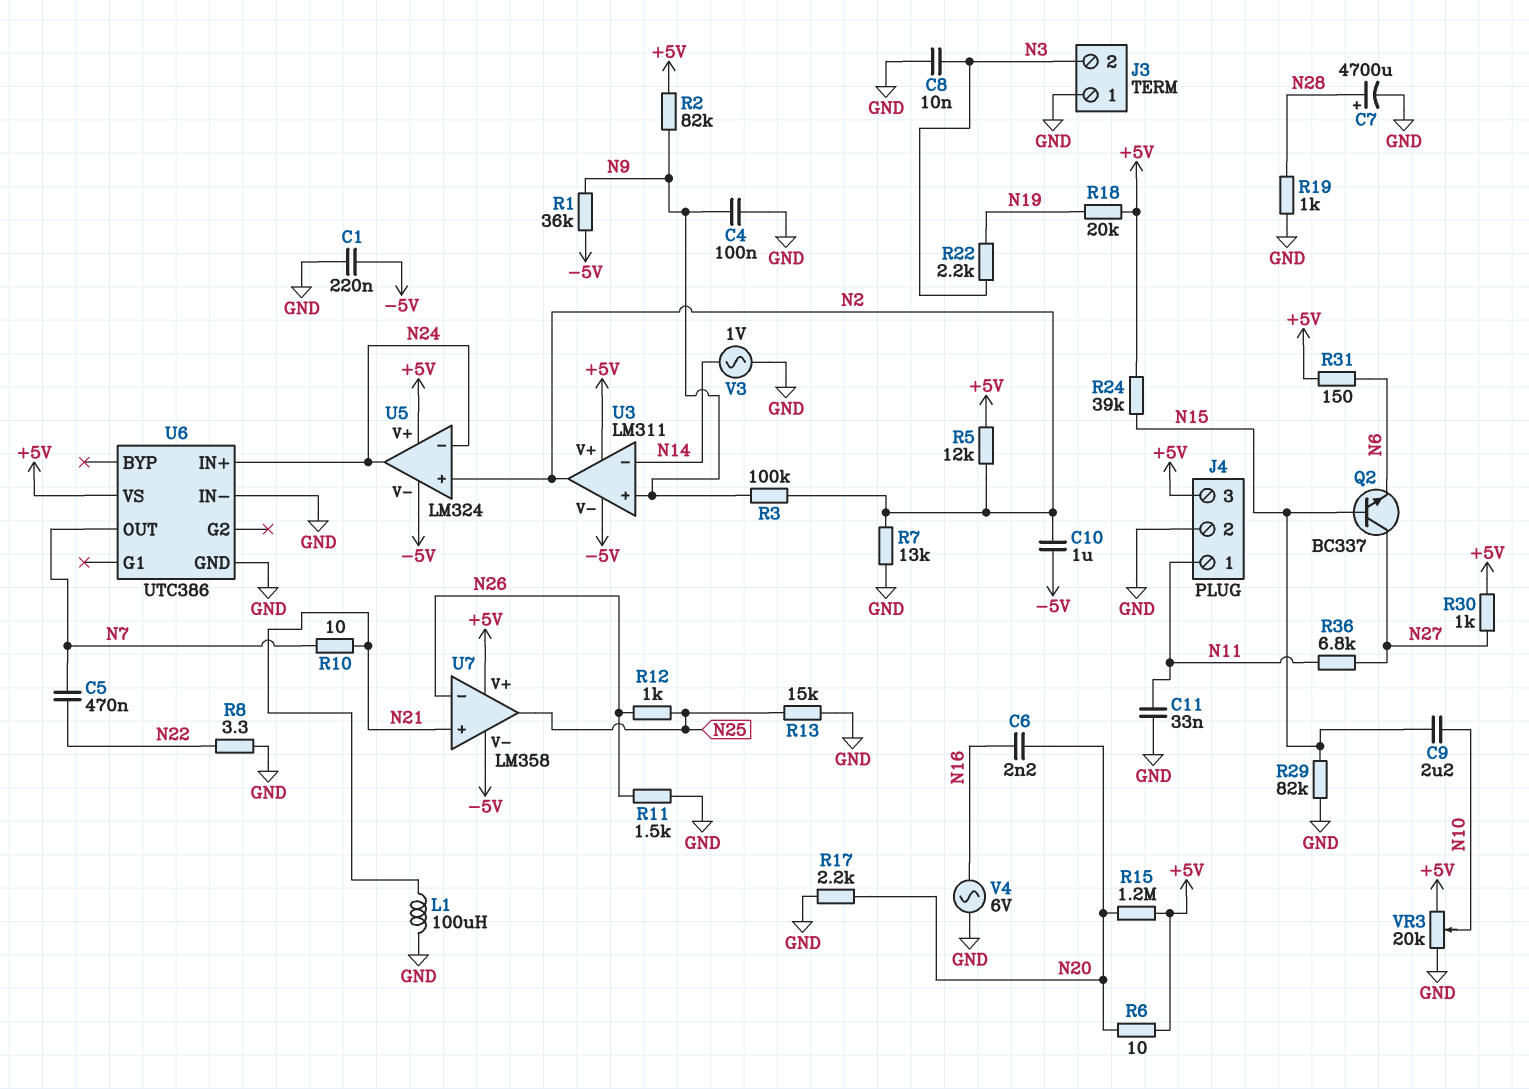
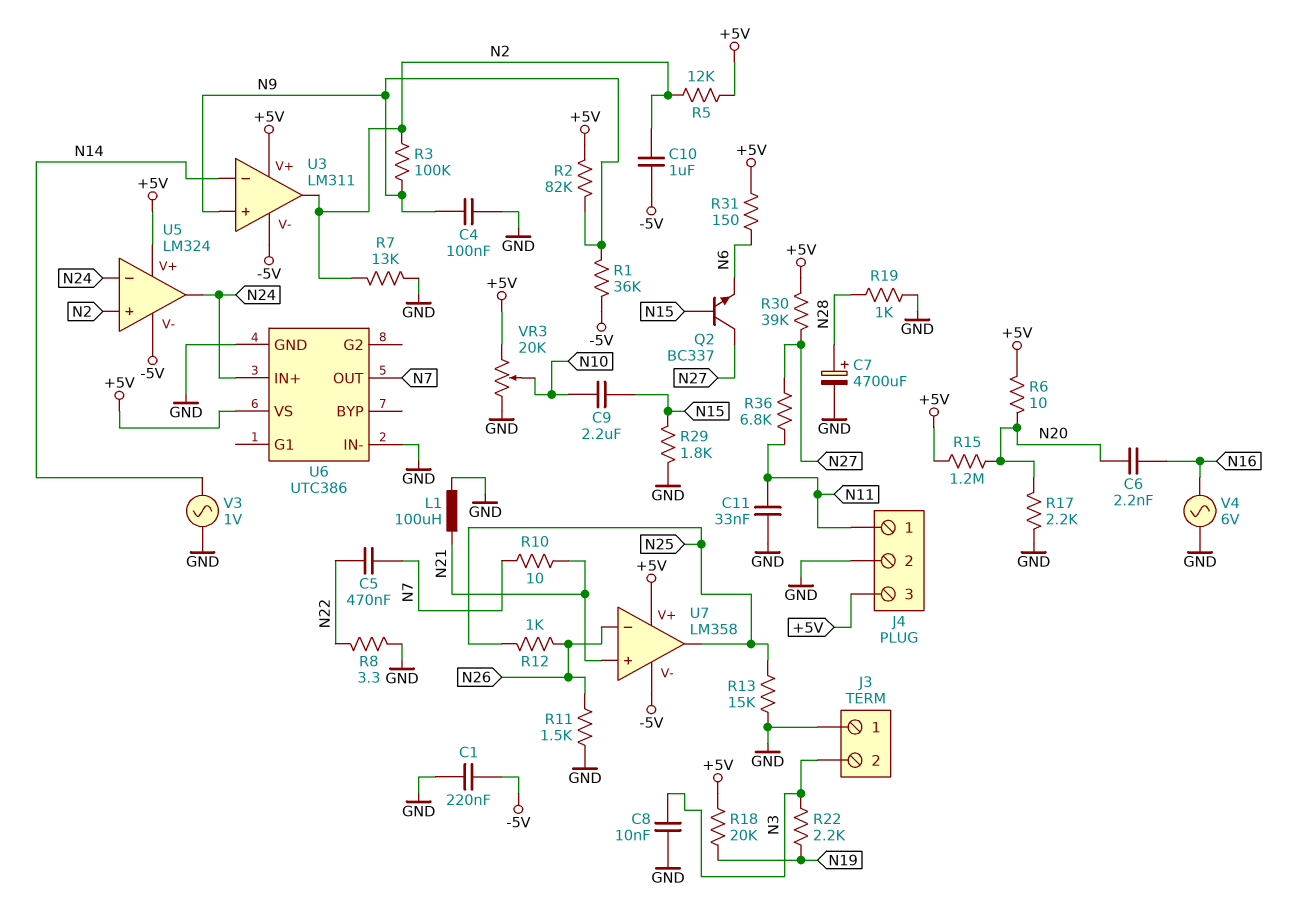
R24: 39k (+5V, N15) -> none
R29: 82k (GND, N15) -> 1.8k (GND, N15)
R30: 1k (+5V, N27) -> 39k (+5V, N27)

